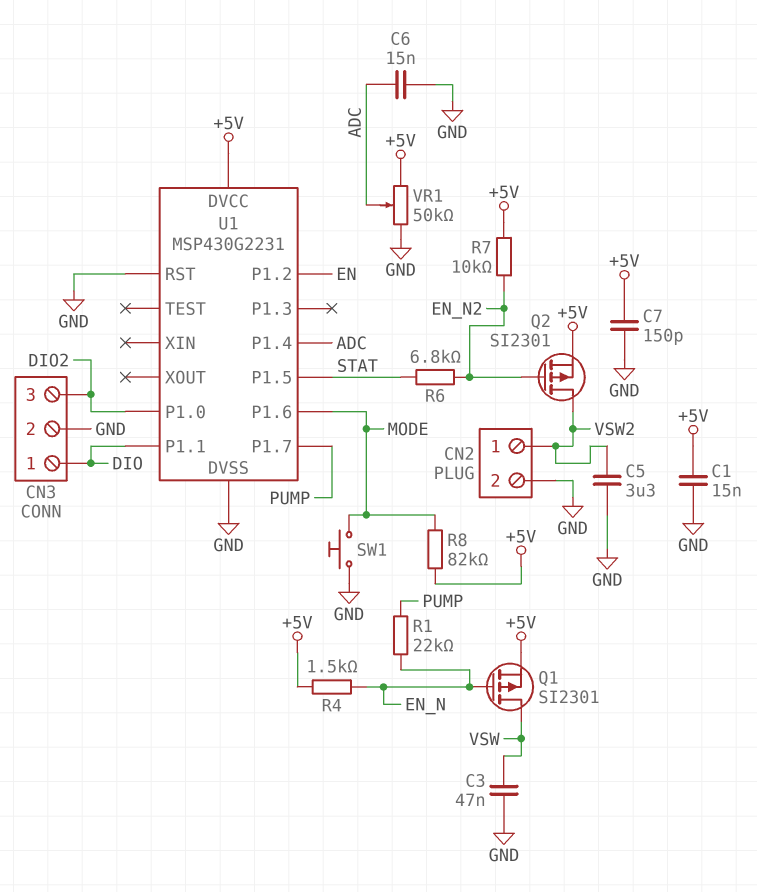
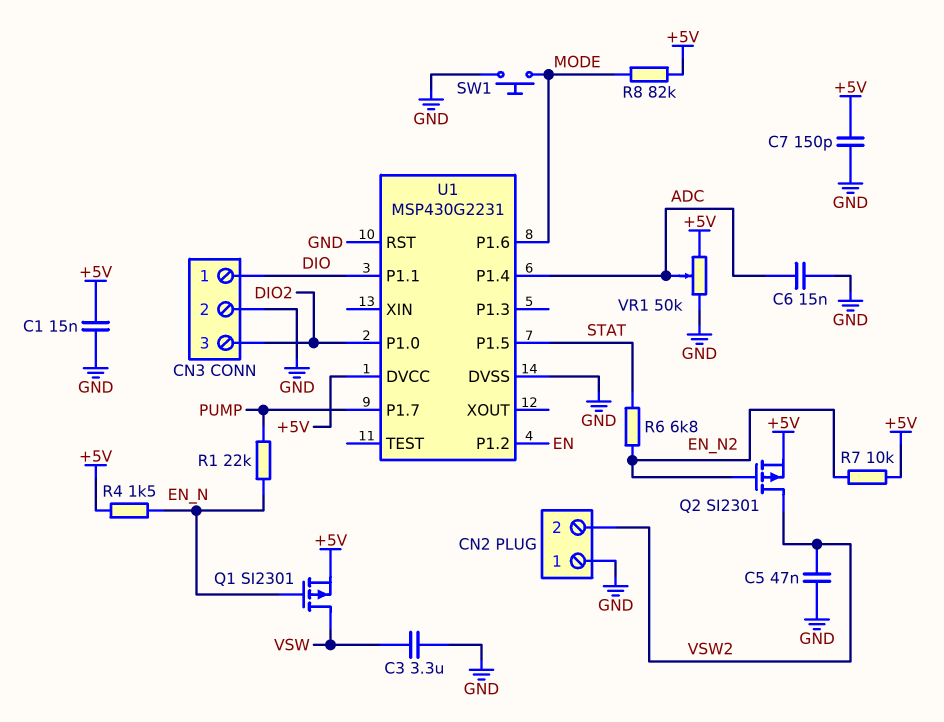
C3: 47nF (GND, VSW) -> 3.3uF (GND, VSW)
C5: 3.3uF (GND, VSW2) -> 47nF (GND, VSW2)
CN2 pin 1: VSW2 -> GND
CN2 pin 2: GND -> VSW2

